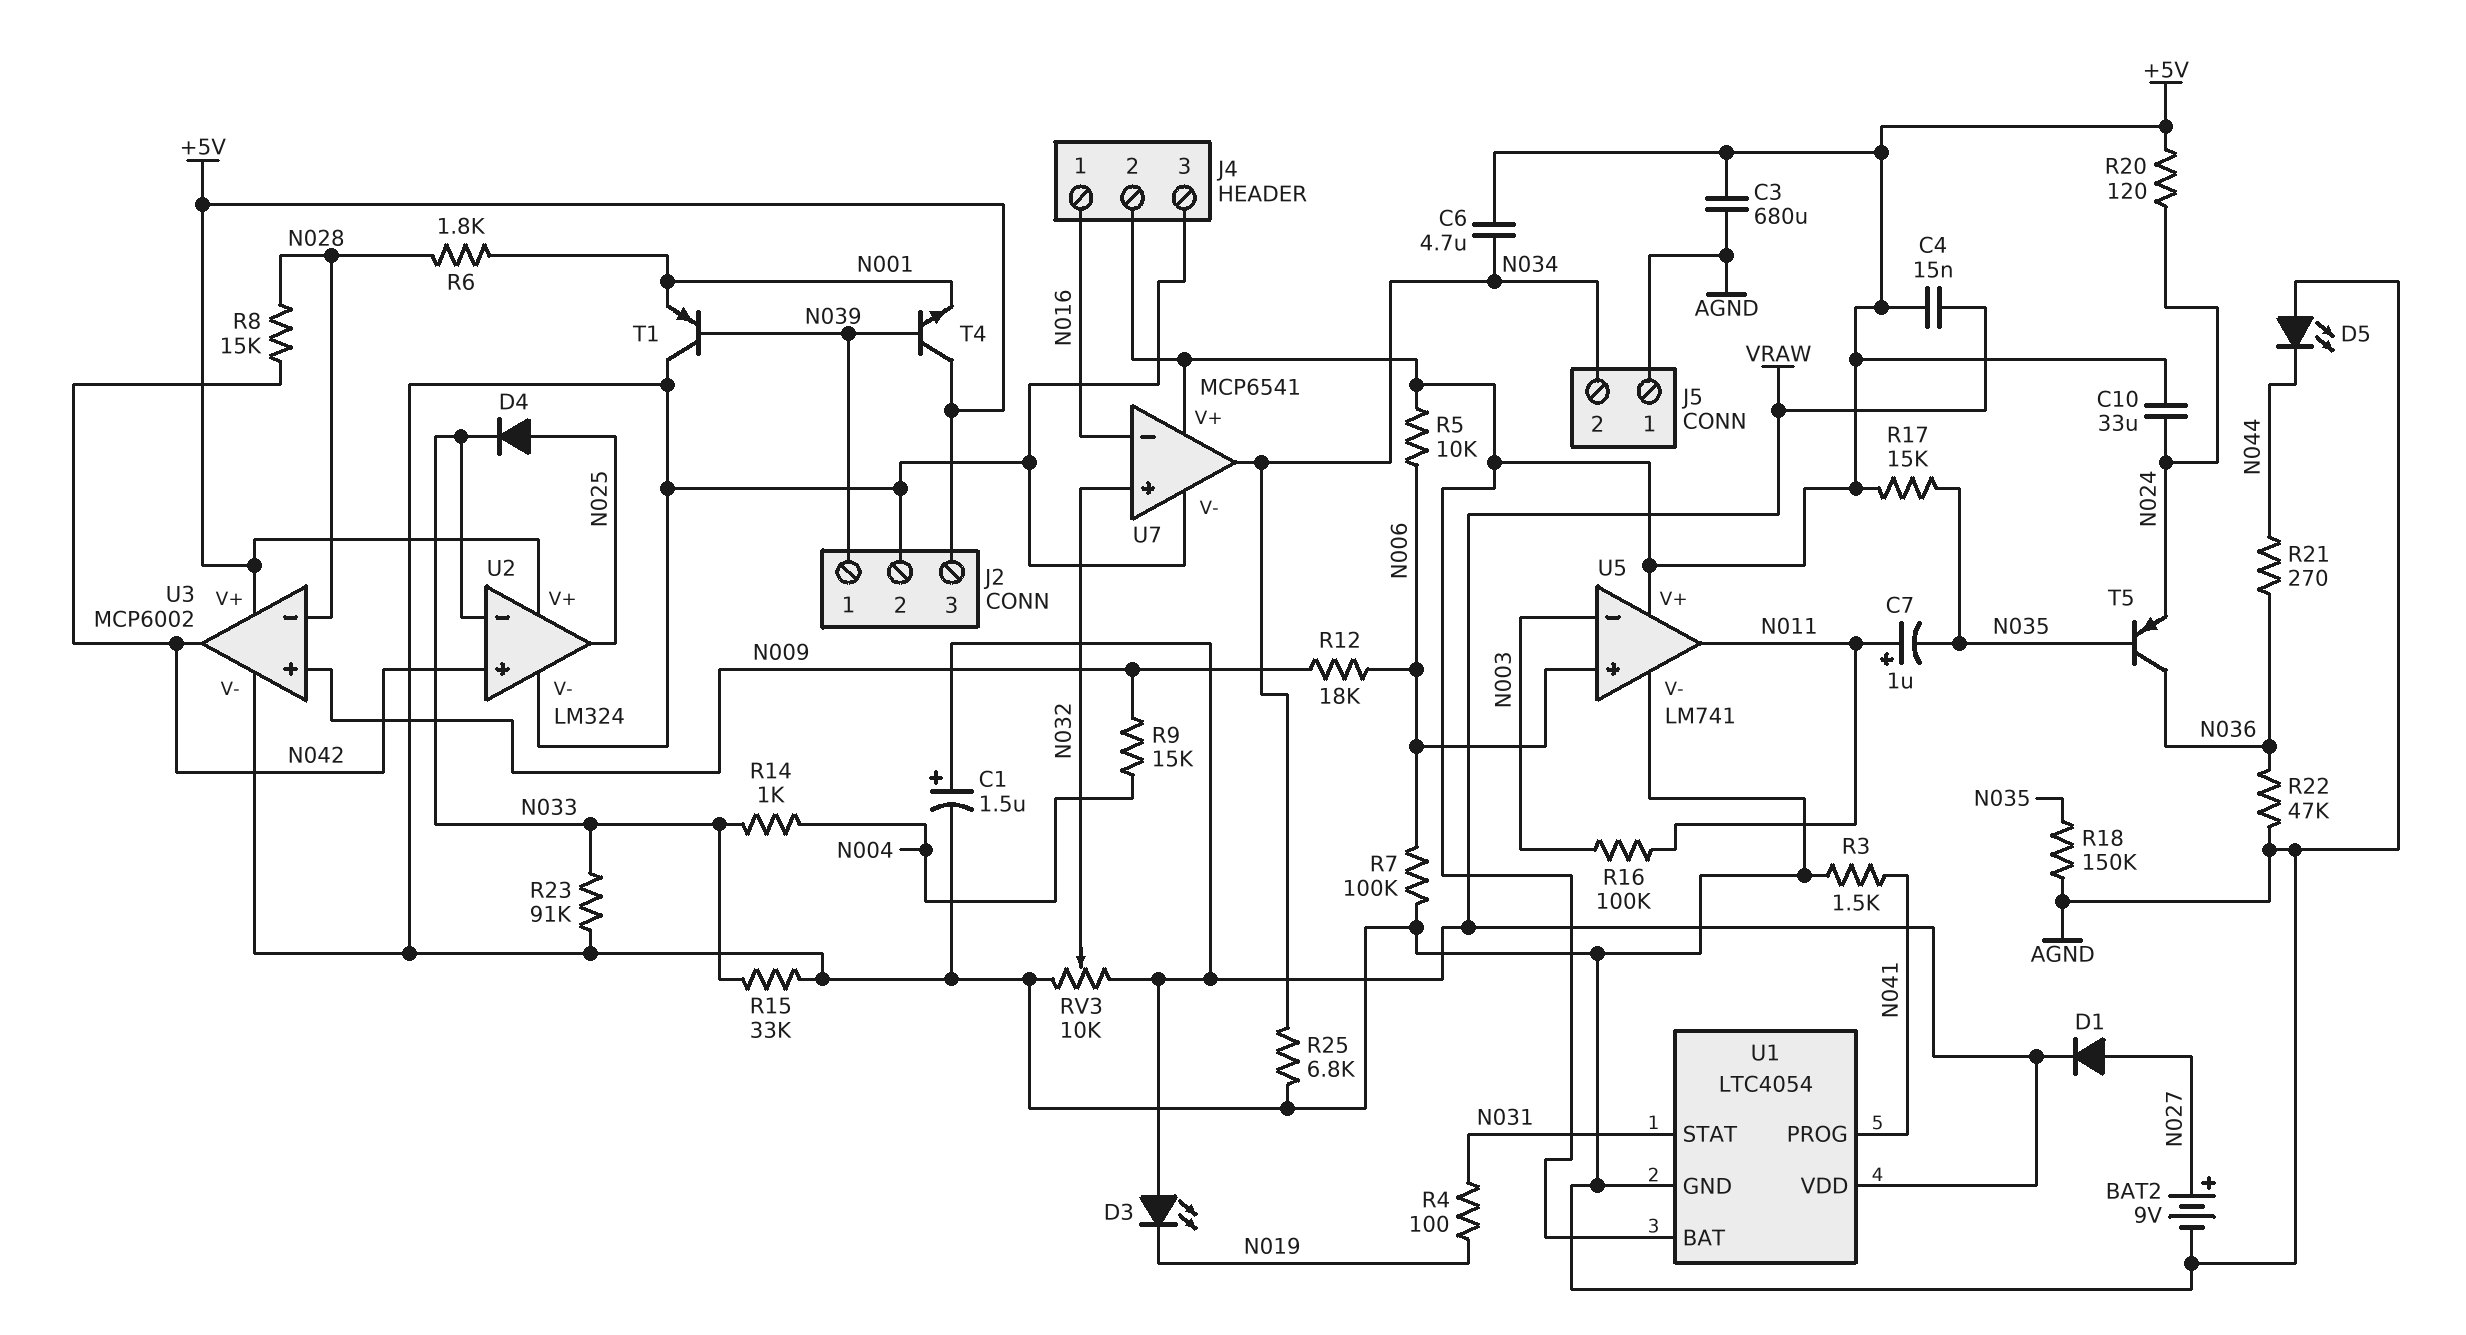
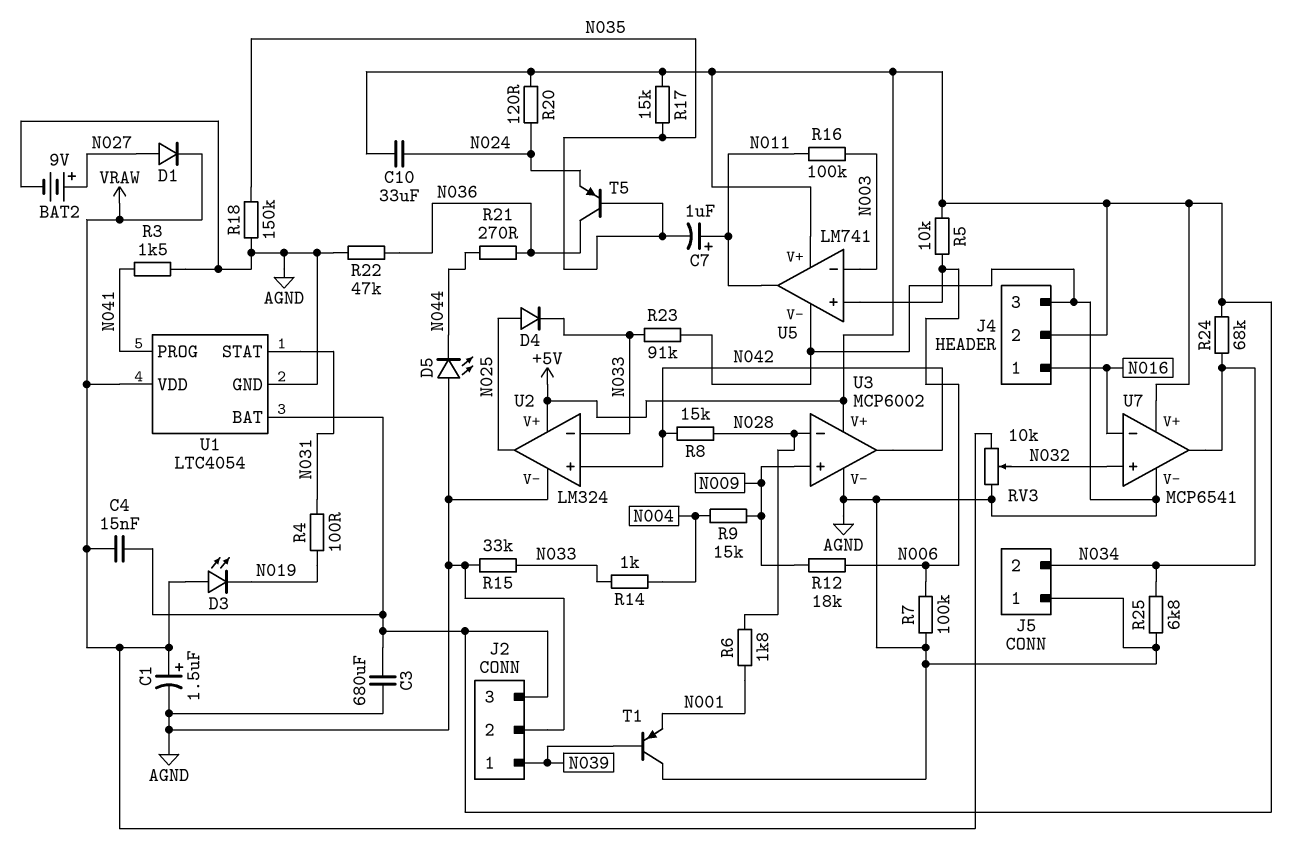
C6: 4.7uF (+5V, N034) -> none
R24: none -> 68k (+5V, N034)
T4: NPN (B N039, C +5V, E N001) -> none

